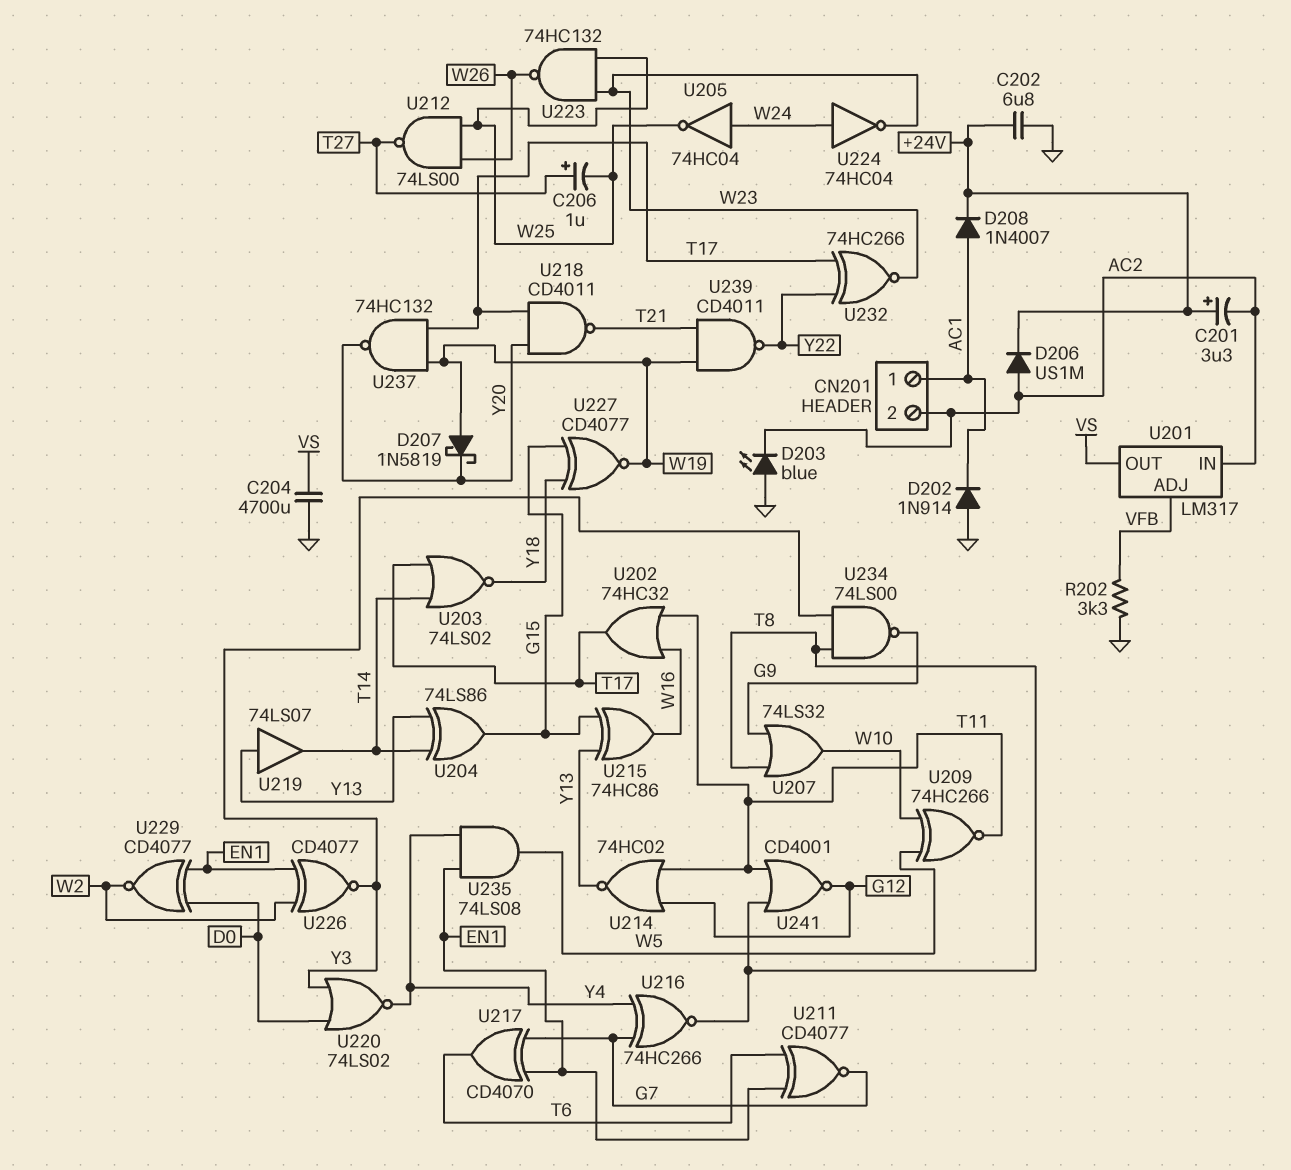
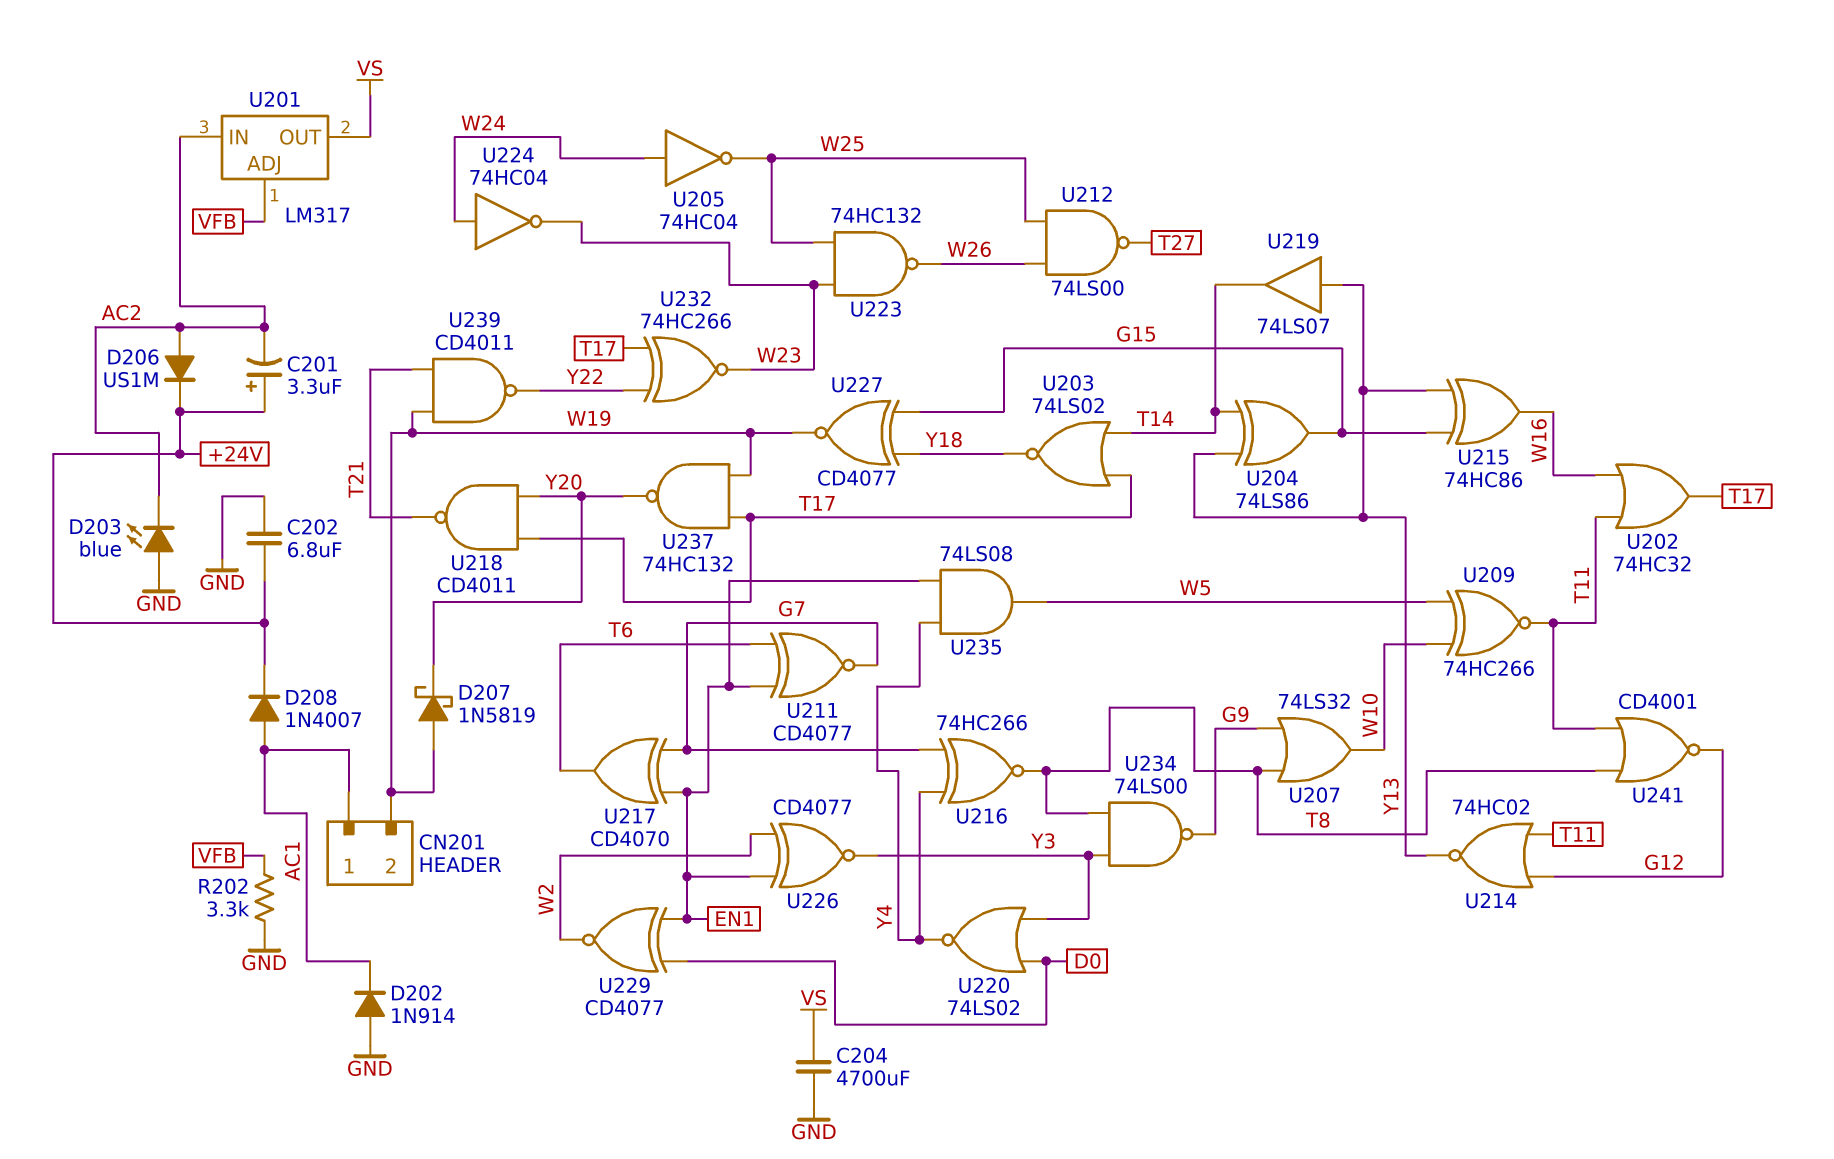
C206: 1uF (plus T27, minus W25) -> none
CN201 pin 2: AC2 -> W19

